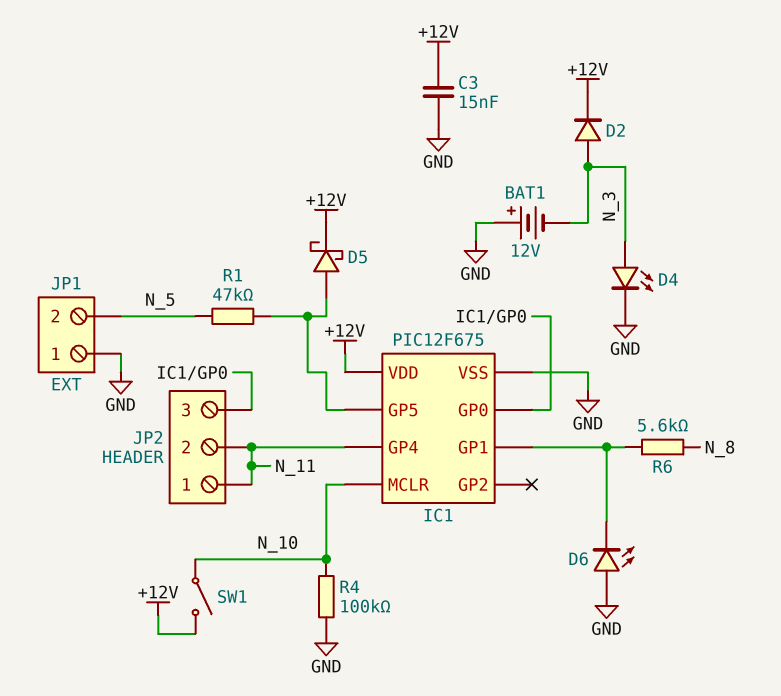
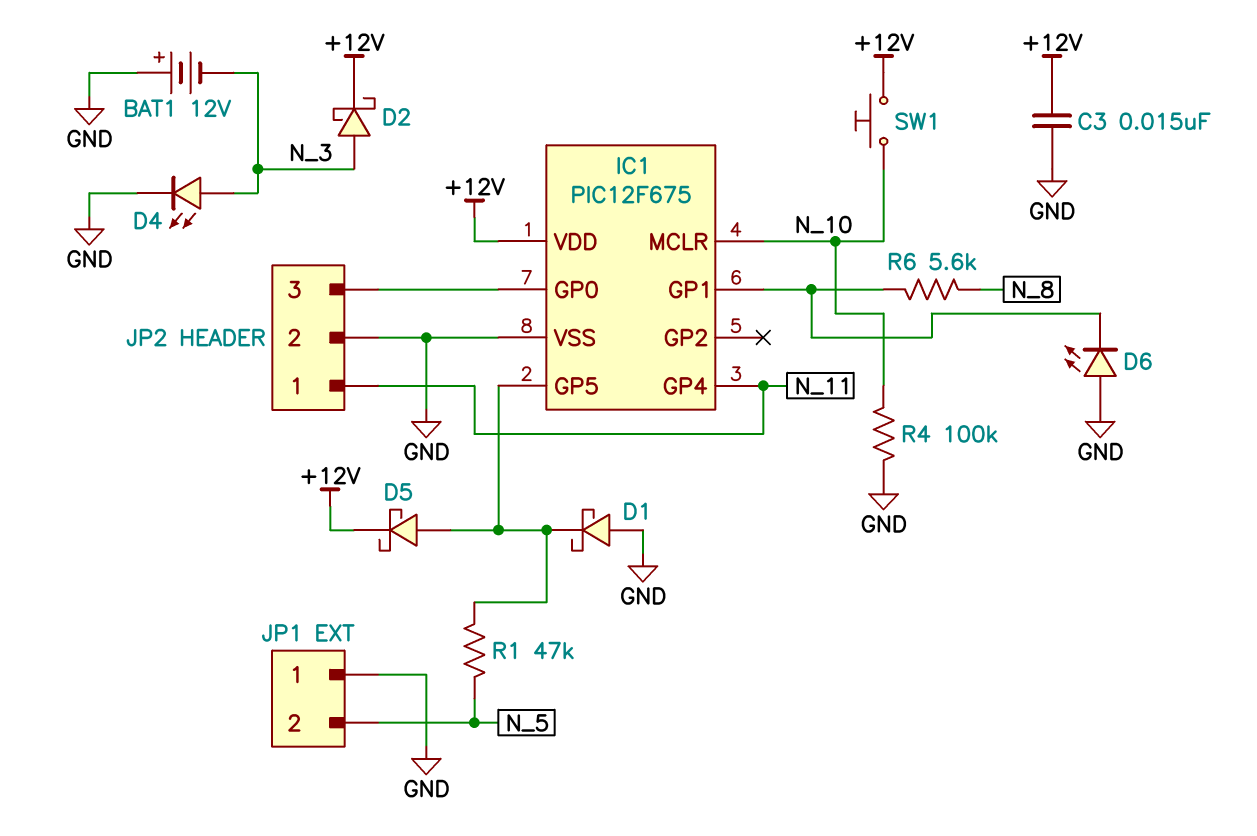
D1: none -> schottky (A GND, K IC1/GP5)
D2: diode (A N_3, K +12V) -> schottky (A N_3, K +12V)
JP2 pin 2: N_11 -> GND
SW1: switch (+12V, N_10) -> button (+12V, N_10)

